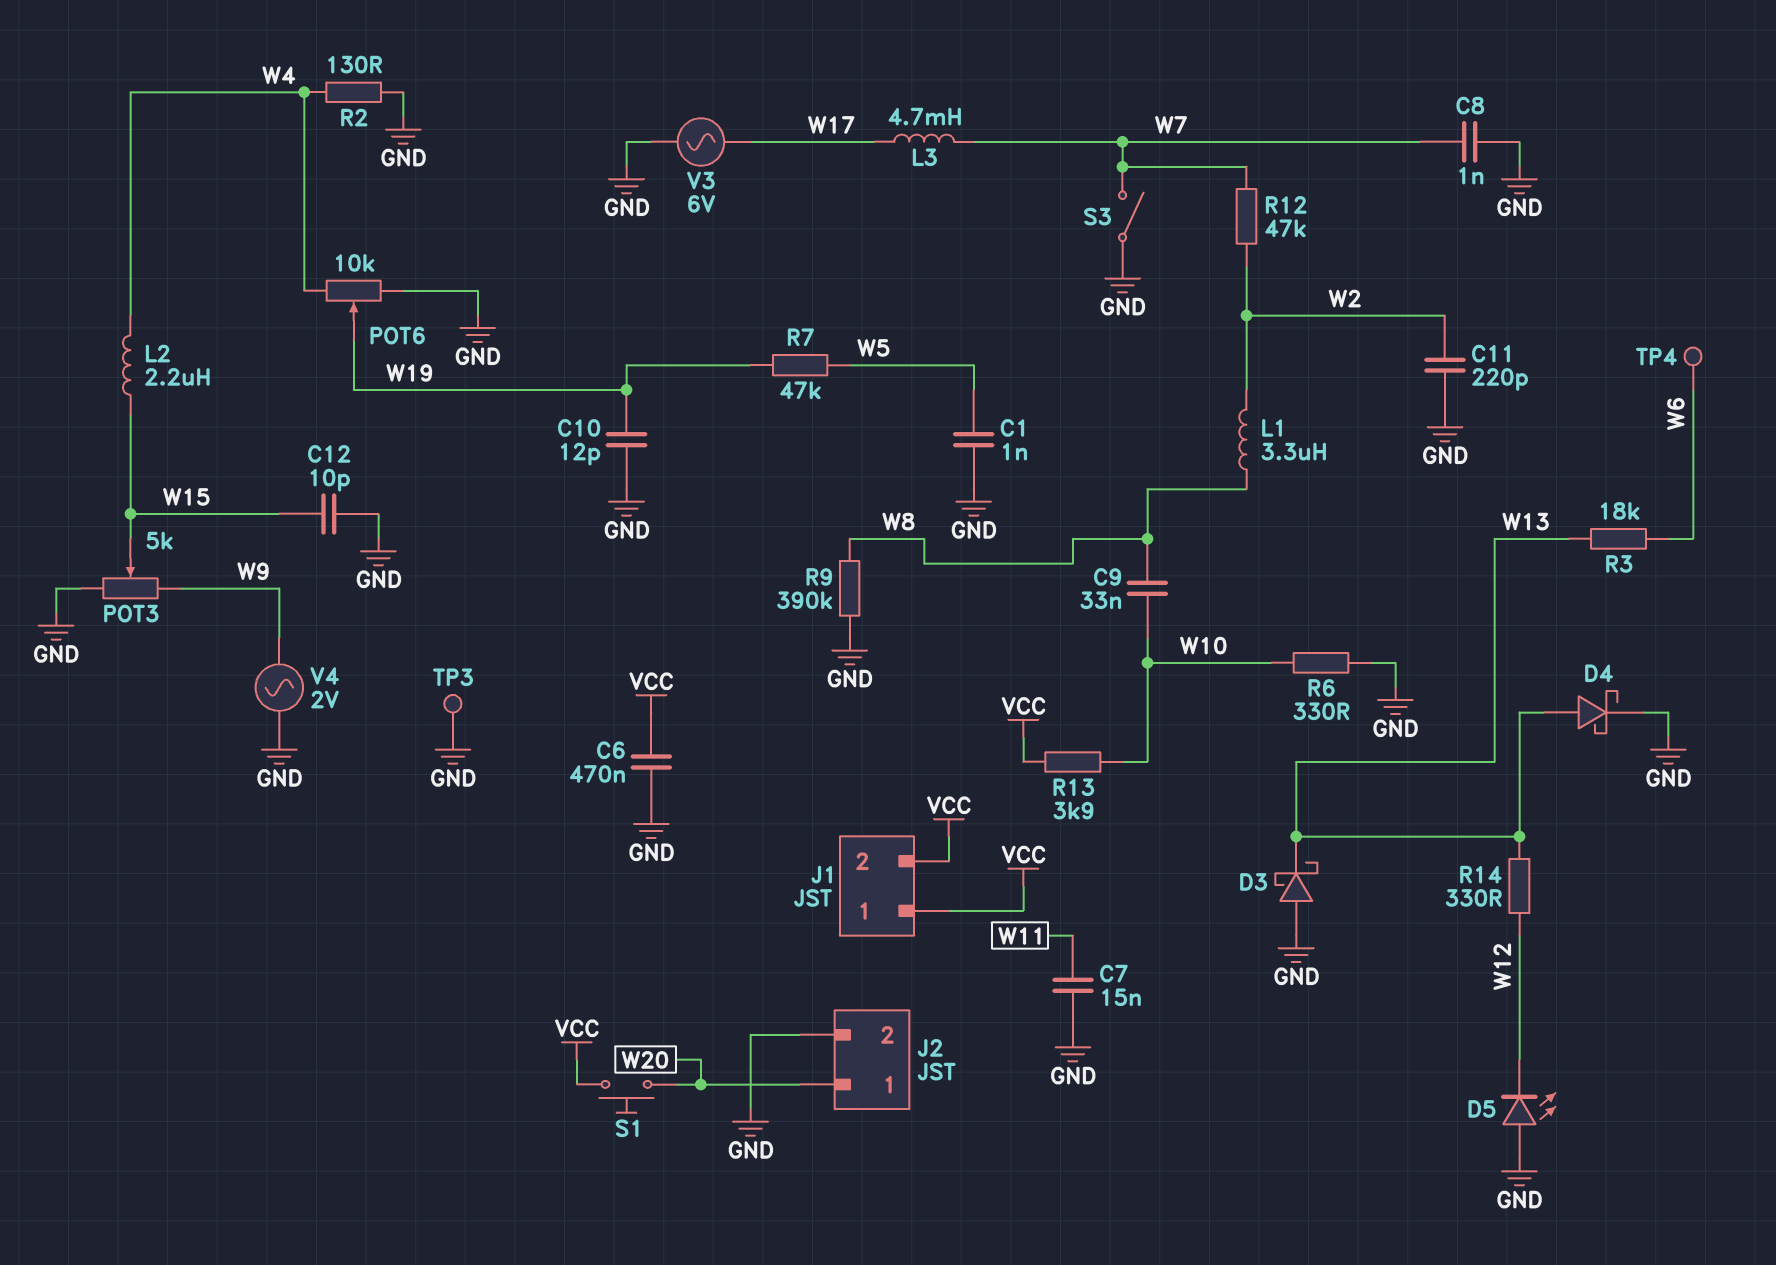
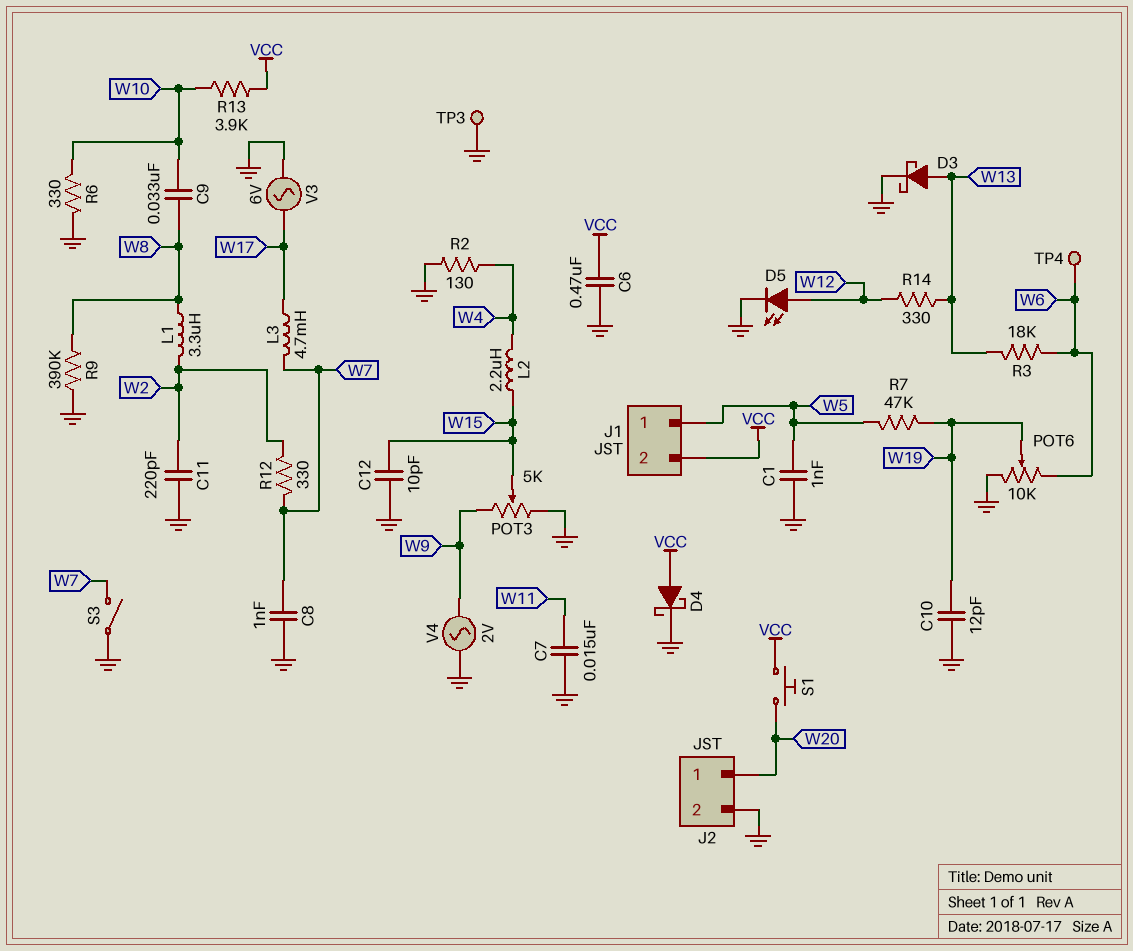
D3: schottky (A GND, K W13) -> schottky (A W13, K GND)
D4: schottky (A W13, K GND) -> schottky (A VCC, K GND)
D5: LED (A GND, K W12) -> LED (A W12, K GND)
J1 pin 1: VCC -> W5
POT6: 10k (GND, W4, wiper W19) -> 10k (GND, W6, wiper W19)
R12: 47k (W2, W7) -> 330 (W2, W7)

